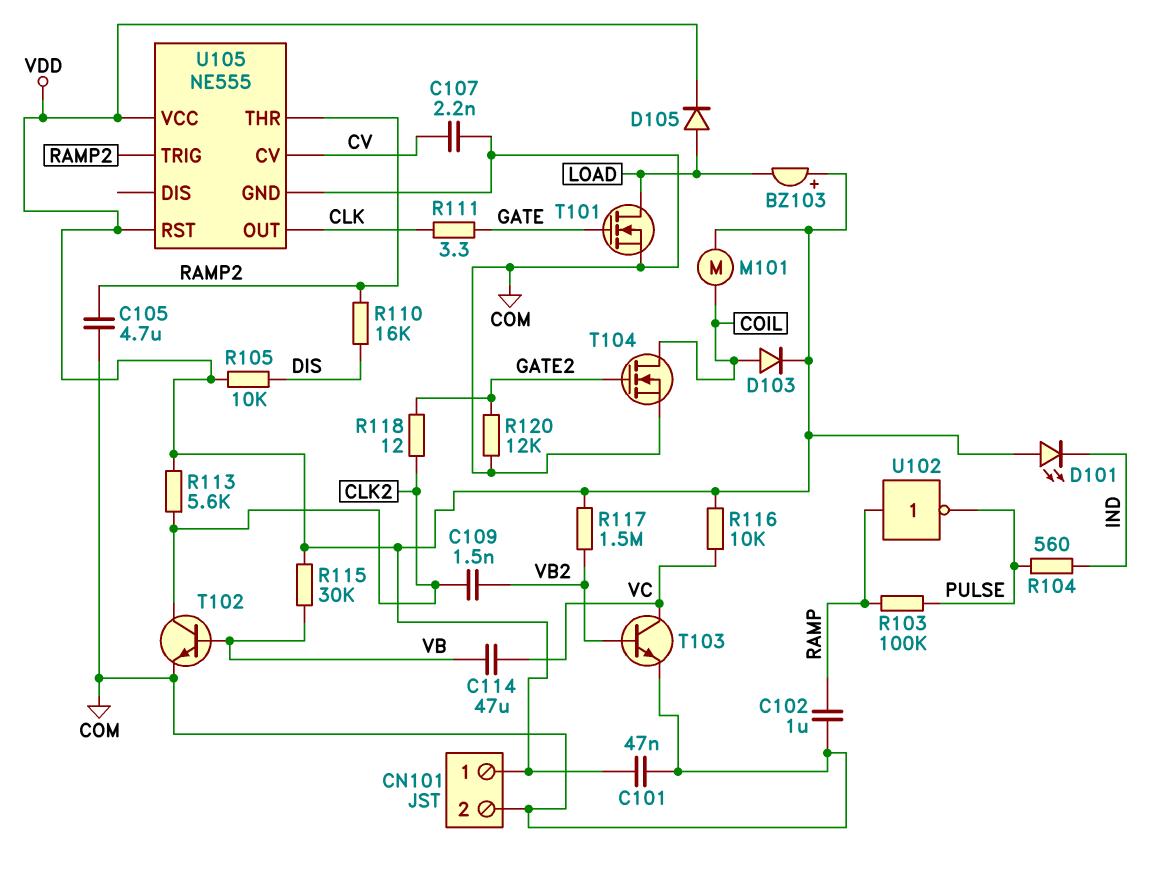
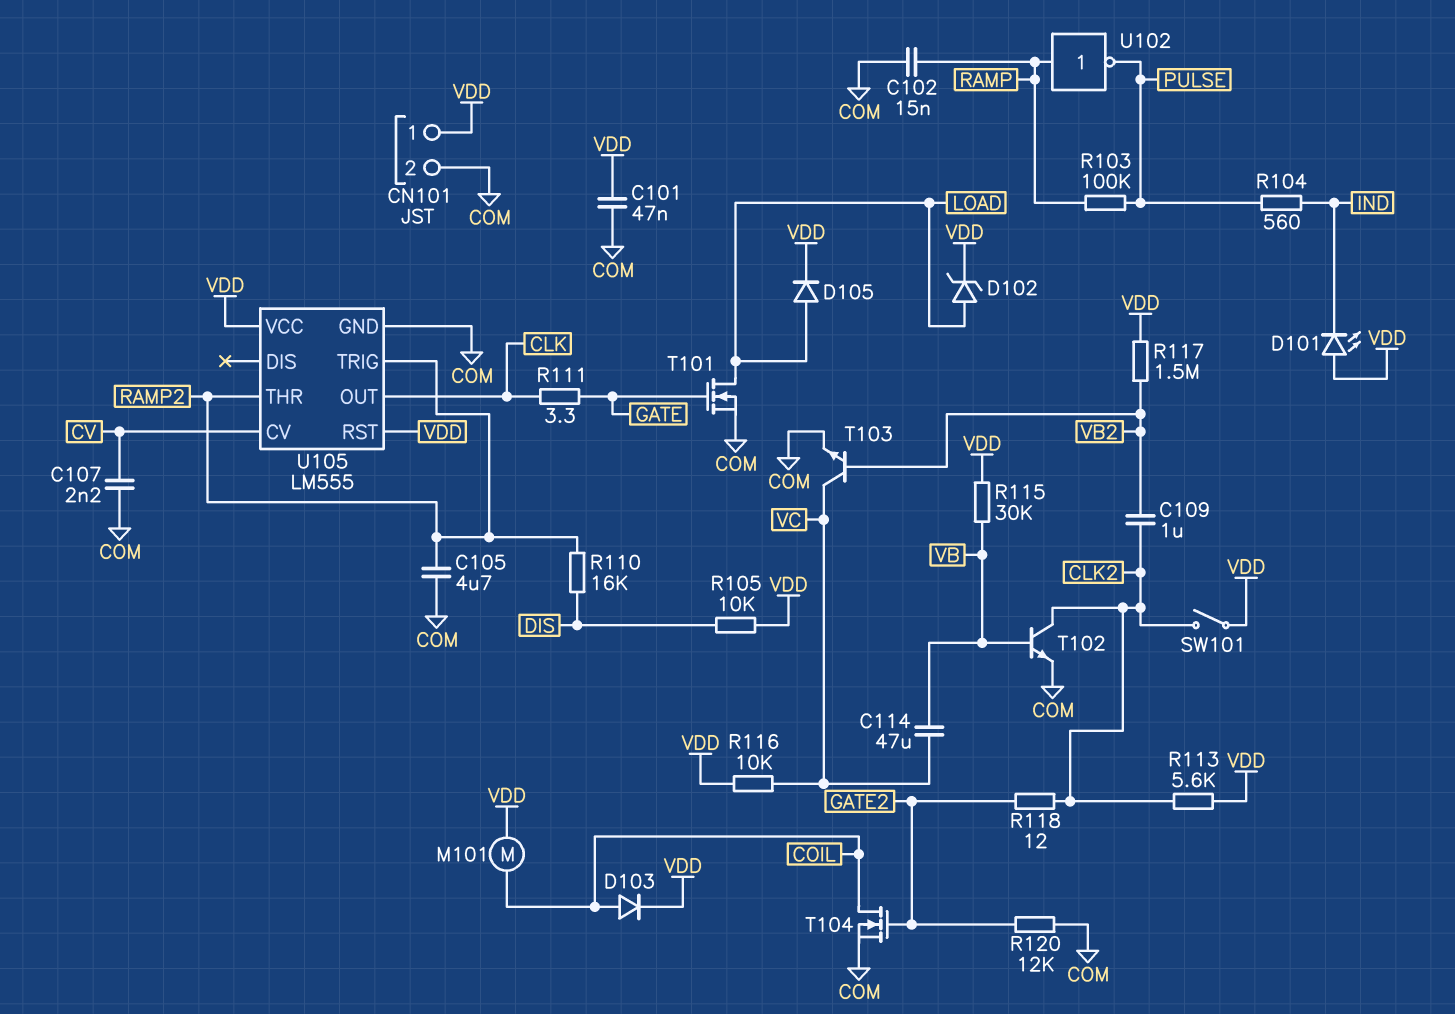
BZ103: buzzer (plus VDD, minus LOAD) -> none
C102: 1uF (COM, RAMP) -> 15nF (COM, RAMP)
C109: 1.5nF (CLK2, VB2) -> 1uF (CLK2, VB2)
D102: none -> zener (A LOAD, K VDD)
SW101: none -> switch (CLK2, VDD)
U105: NE555 -> LM555

